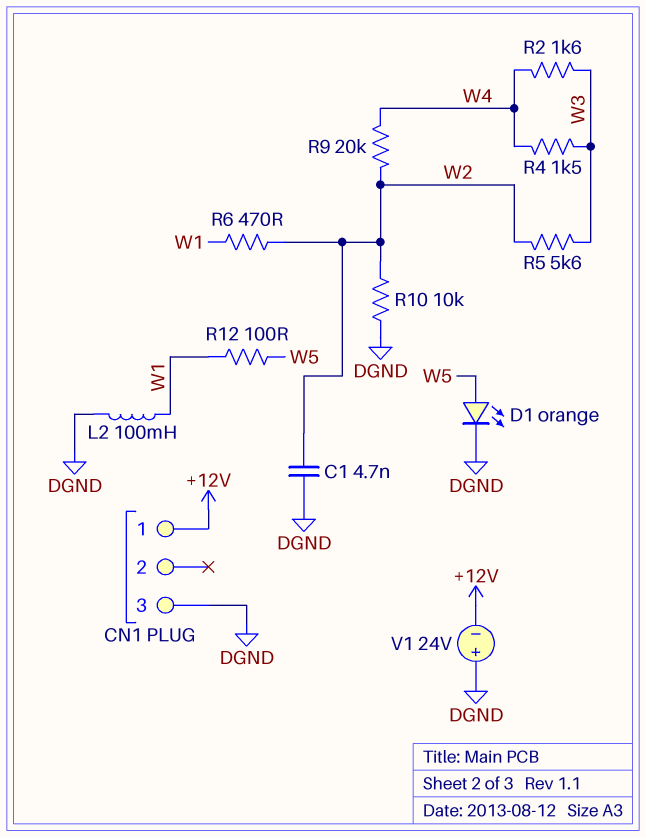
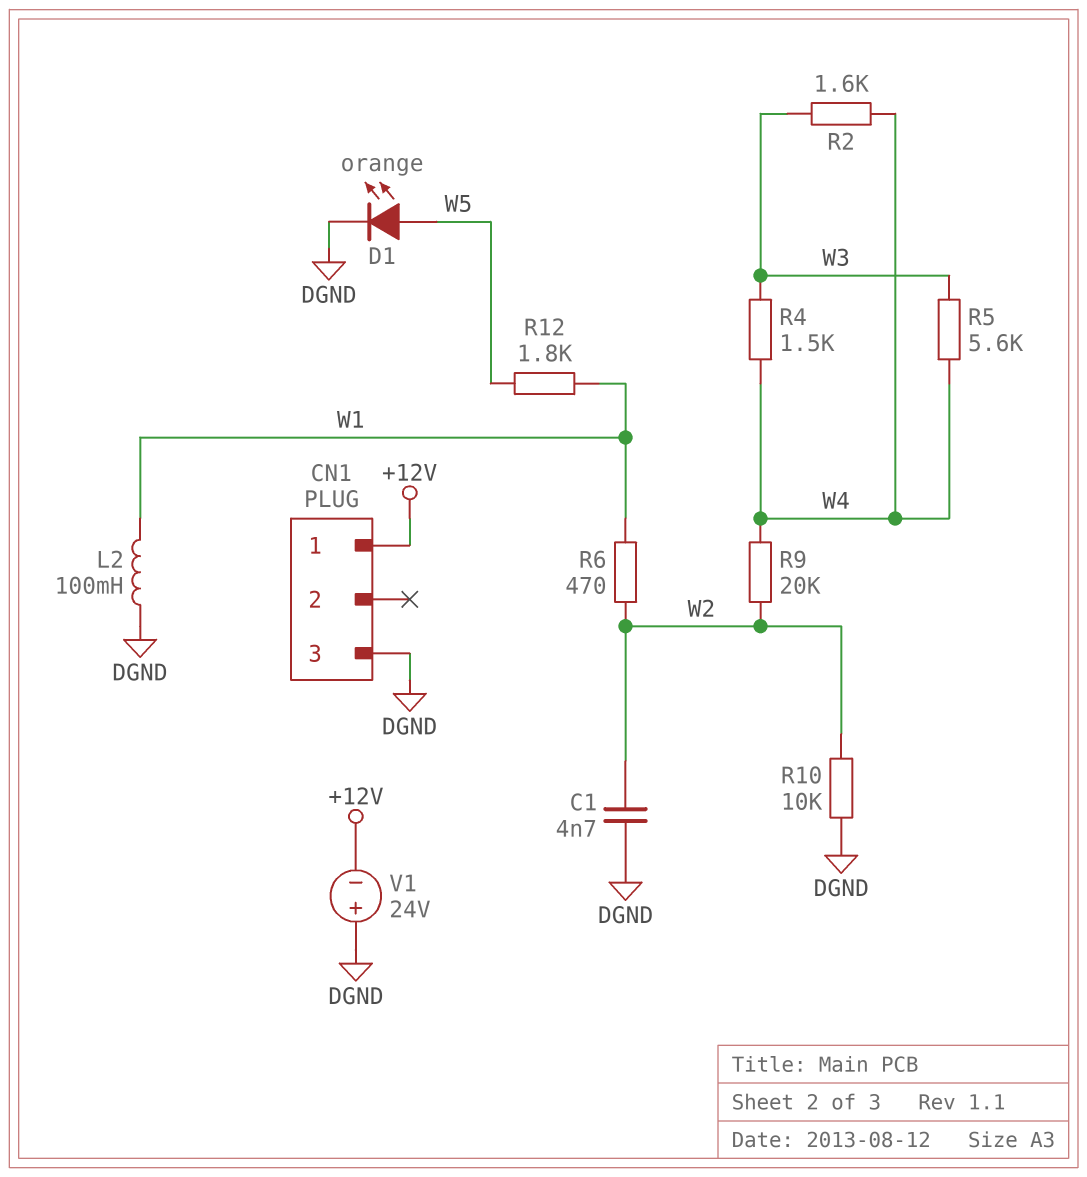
R5: 5.6k (W2, W3) -> 5.6k (W3, W4)
R12: 100 (W1, W5) -> 1.8k (W1, W5)

